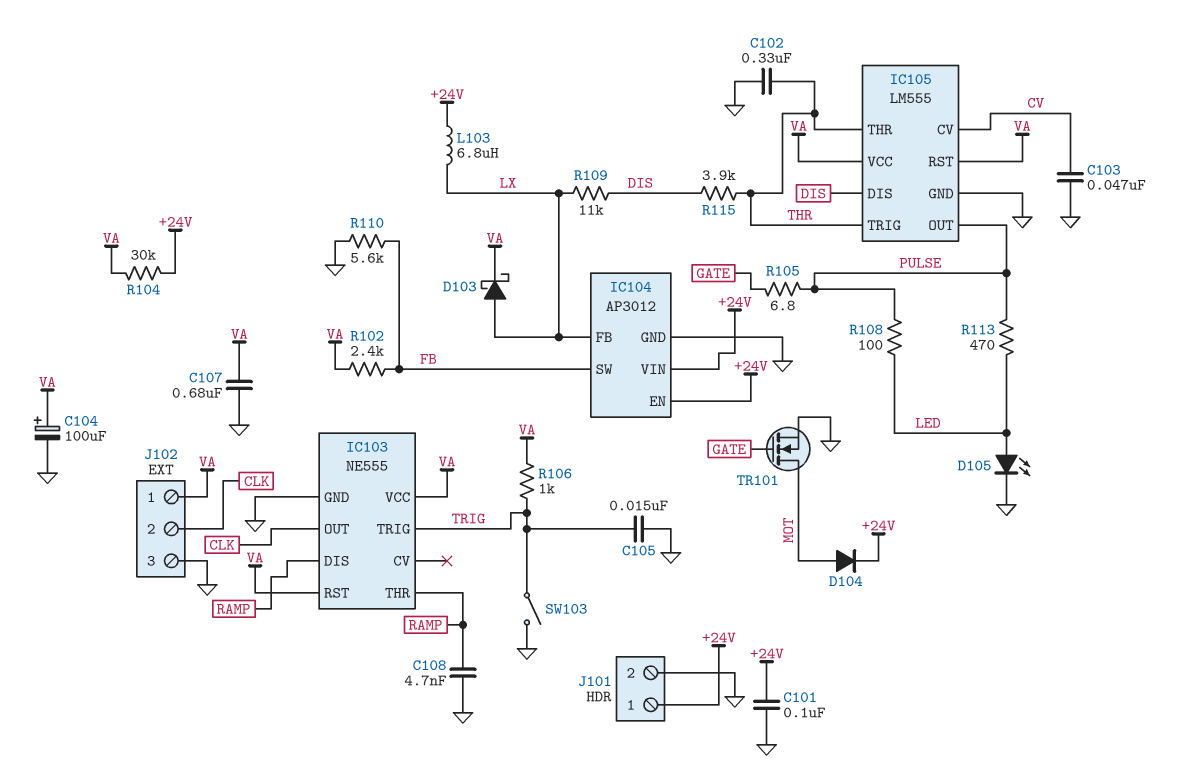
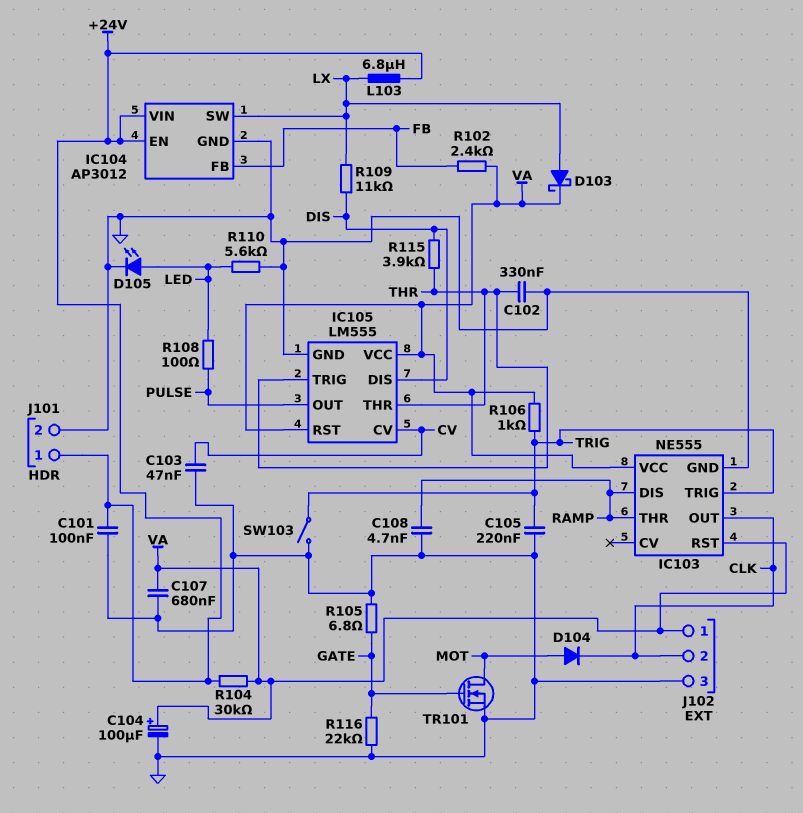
C105: 15nF (GND, TRIG) -> 220nF (GND, TRIG)
D104: diode (A MOT, K +24V) -> diode (A MOT, K CLK)
IC104 pin FB: LX -> FB
IC104 pin SW: FB -> LX
R105: 6.8 (GATE, PULSE) -> 6.8 (GATE, GND)
R110: 5.6k (FB, GND) -> 5.6k (GND, LED)
R113: 470 (LED, PULSE) -> none
R116: none -> 22k (GATE, GND)

